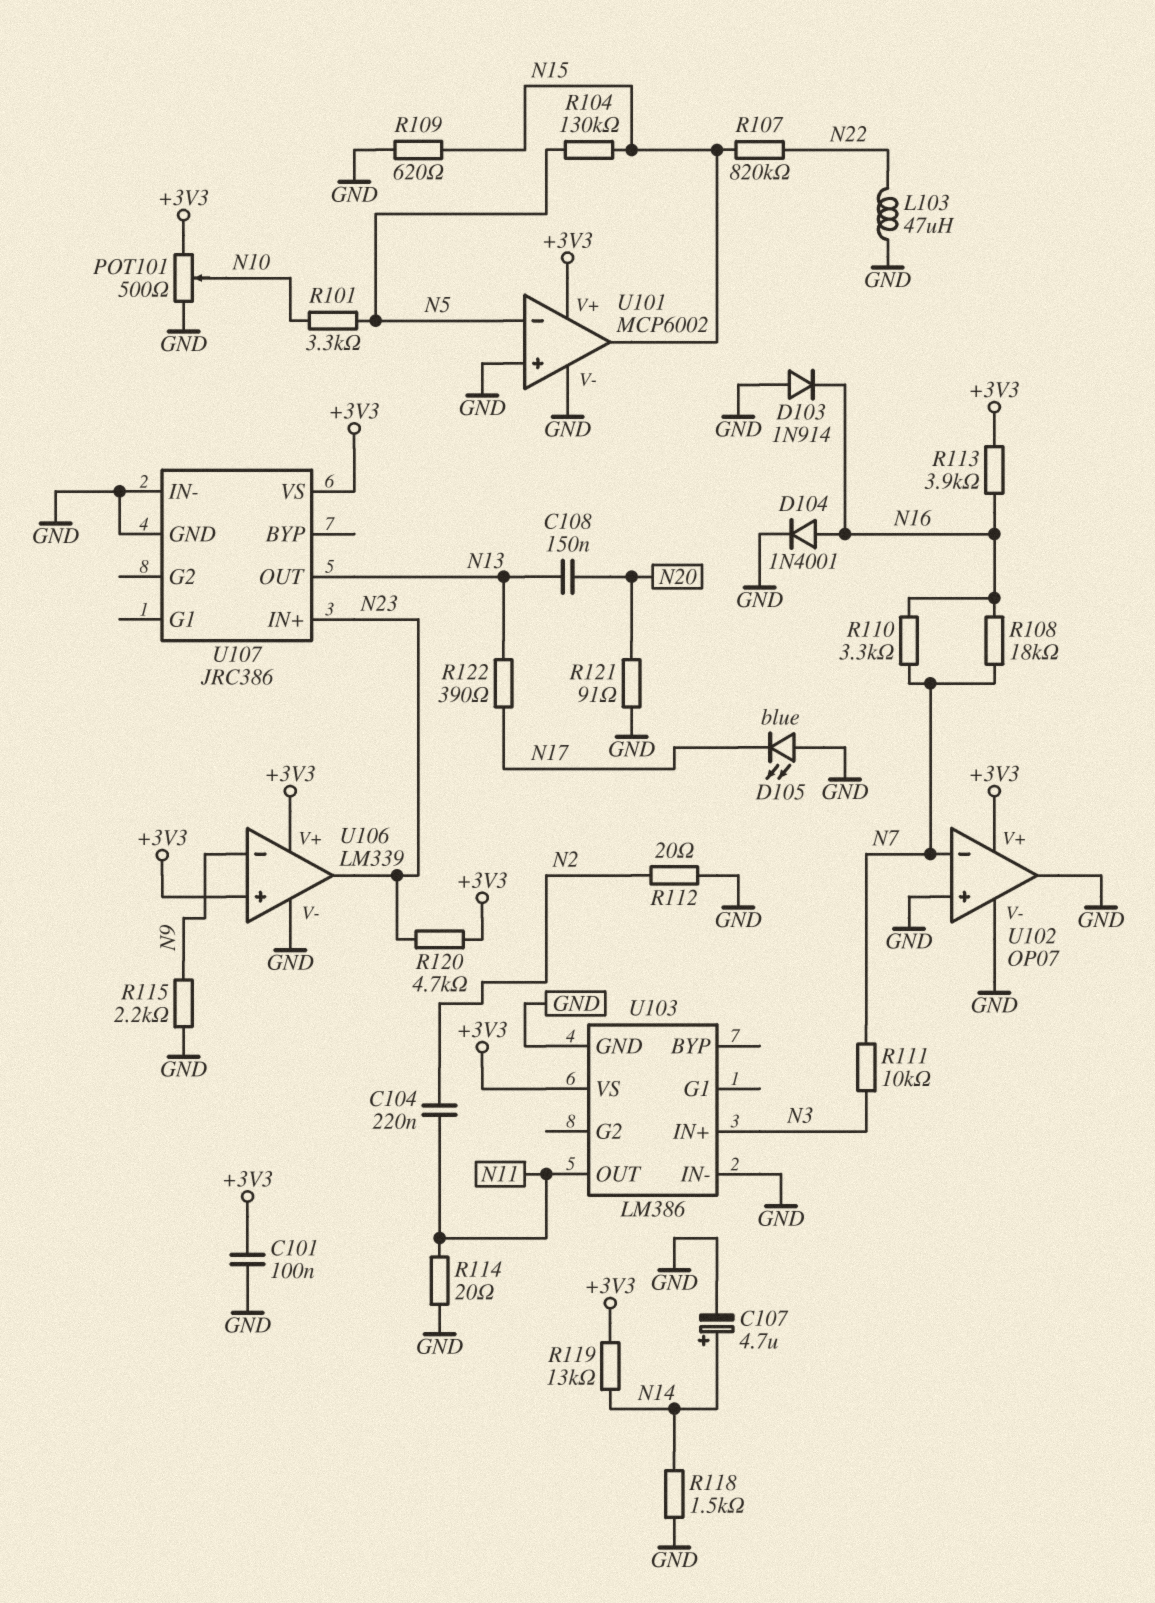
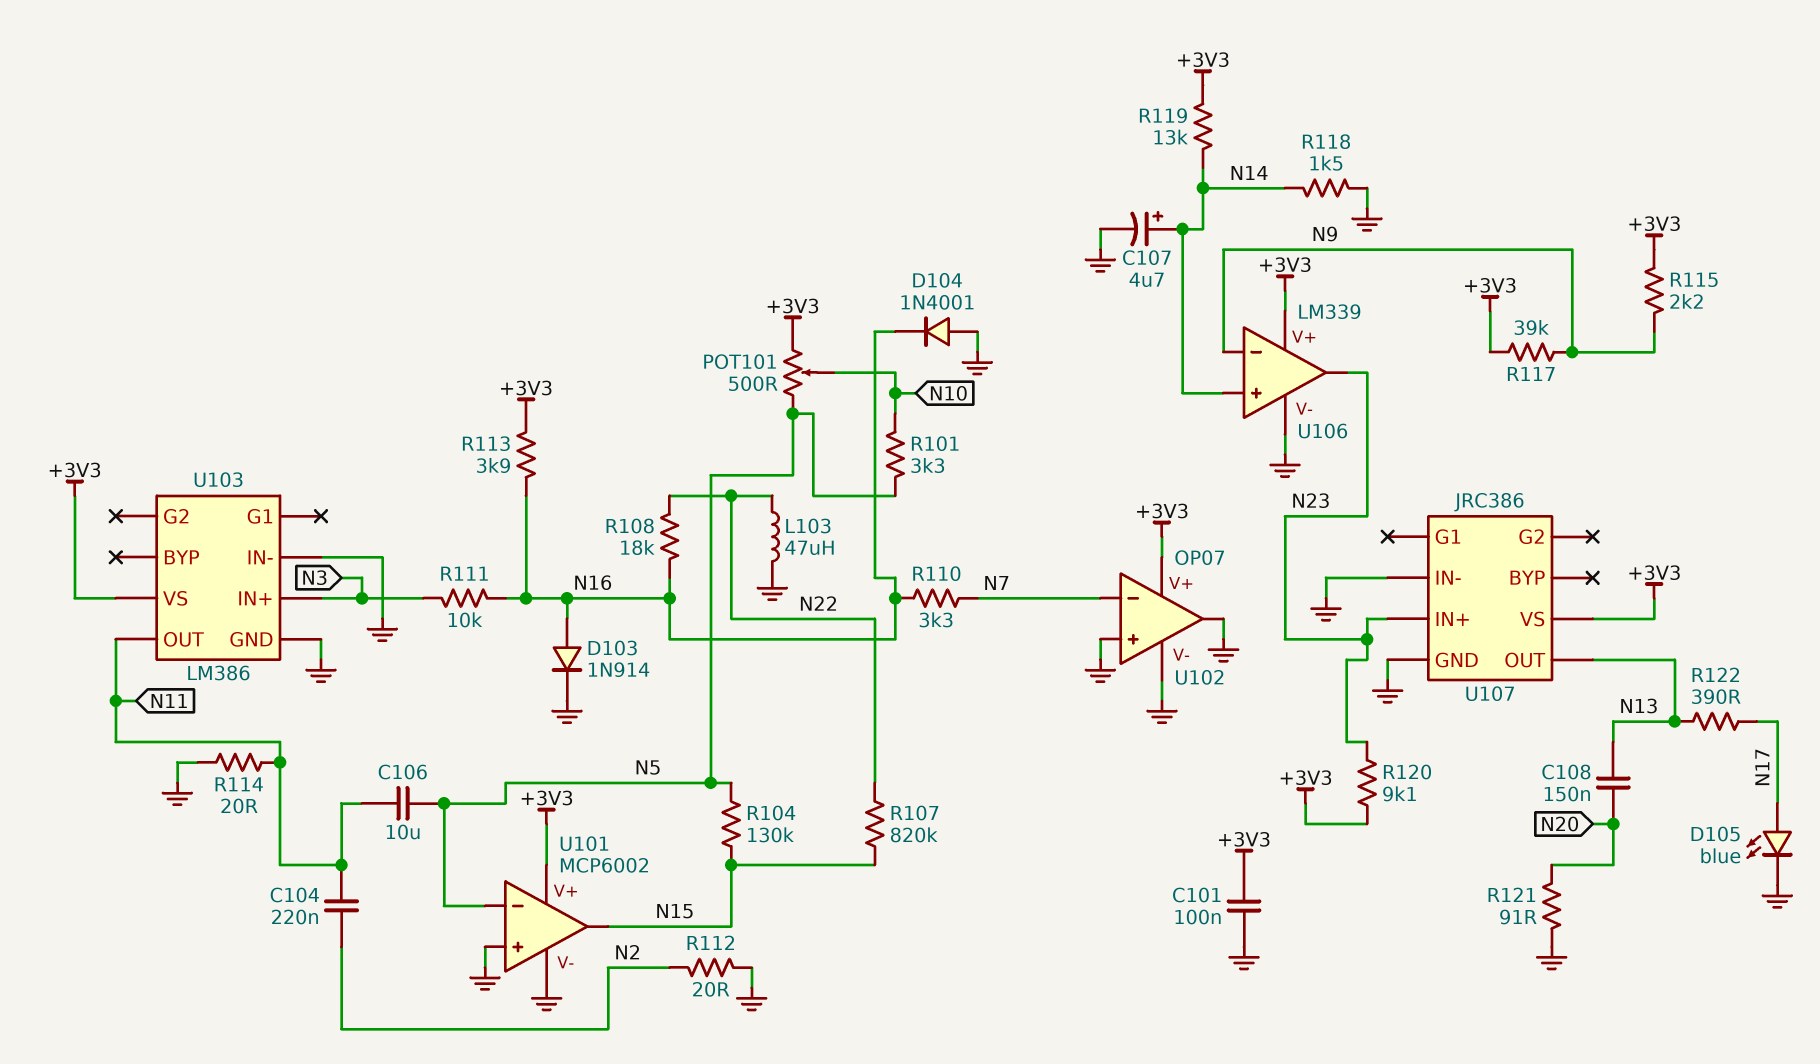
C106: none -> 10uF (N5, N11)
D103: diode 1N914 (A GND, K N16) -> diode 1N914 (A N16, K GND)
D104: diode 1N4001 (A N16, K GND) -> diode 1N4001 (A GND, K N16)
D105: LED blue (A GND, K N17) -> LED blue (A N17, K GND)
POT101: 500 (+3V3, GND, wiper N10) -> 500 (+3V3, N5, wiper N10)
R108: 18k (N7, N16) -> 18k (N16, N22)
R109: 620 (GND, N15) -> none
R111: 10k (N3, N7) -> 10k (N3, N16)
R115: 2.2k (GND, N9) -> 2.2k (+3V3, N9)
R117: none -> 39k (+3V3, N9)
R120: 4.7k (+3V3, N23) -> 9.1k (+3V3, N23)
U106 pin in+: +3V3 -> N14

